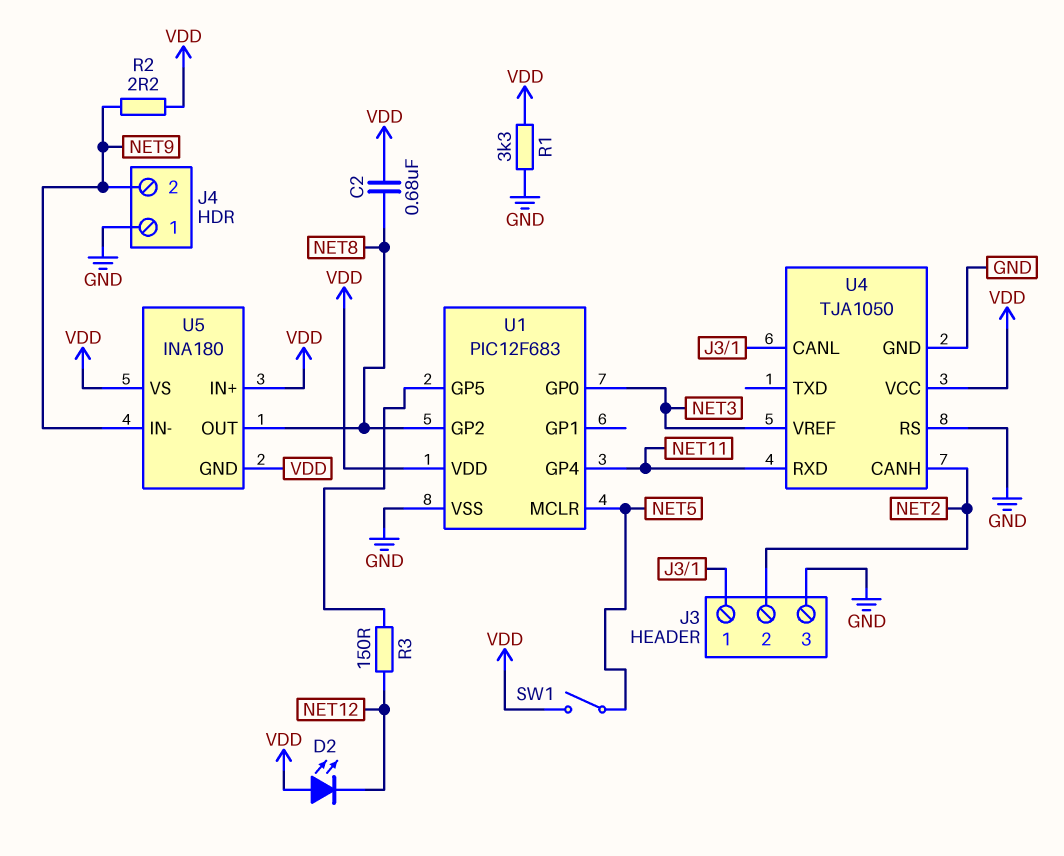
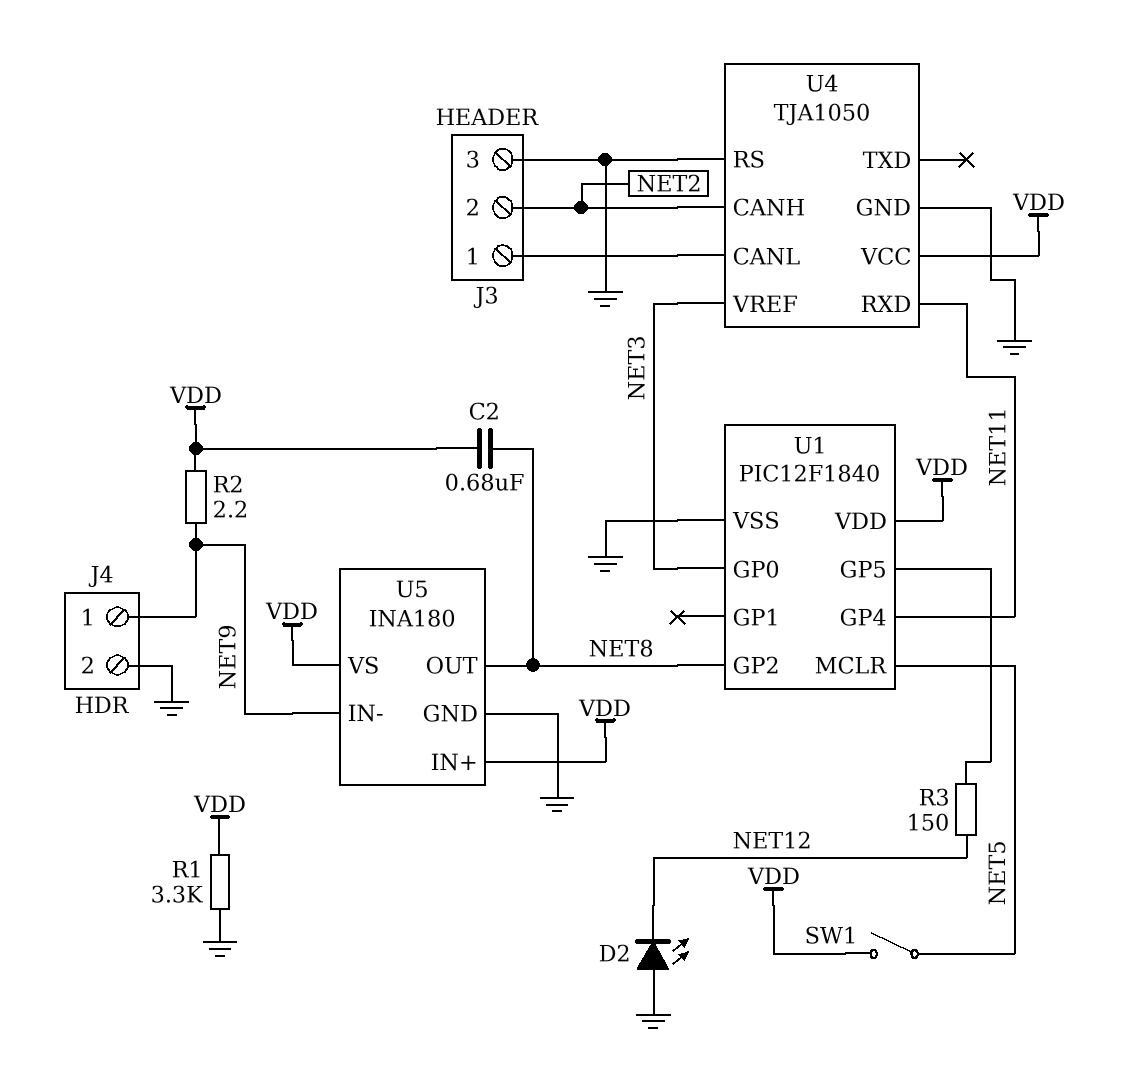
D2: LED (A VDD, K NET12) -> LED (A GND, K NET12)
J4 pin 1: GND -> NET9
J4 pin 2: NET9 -> GND
U1: PIC12F683 -> PIC12F1840
U5 pin GND: VDD -> GND

